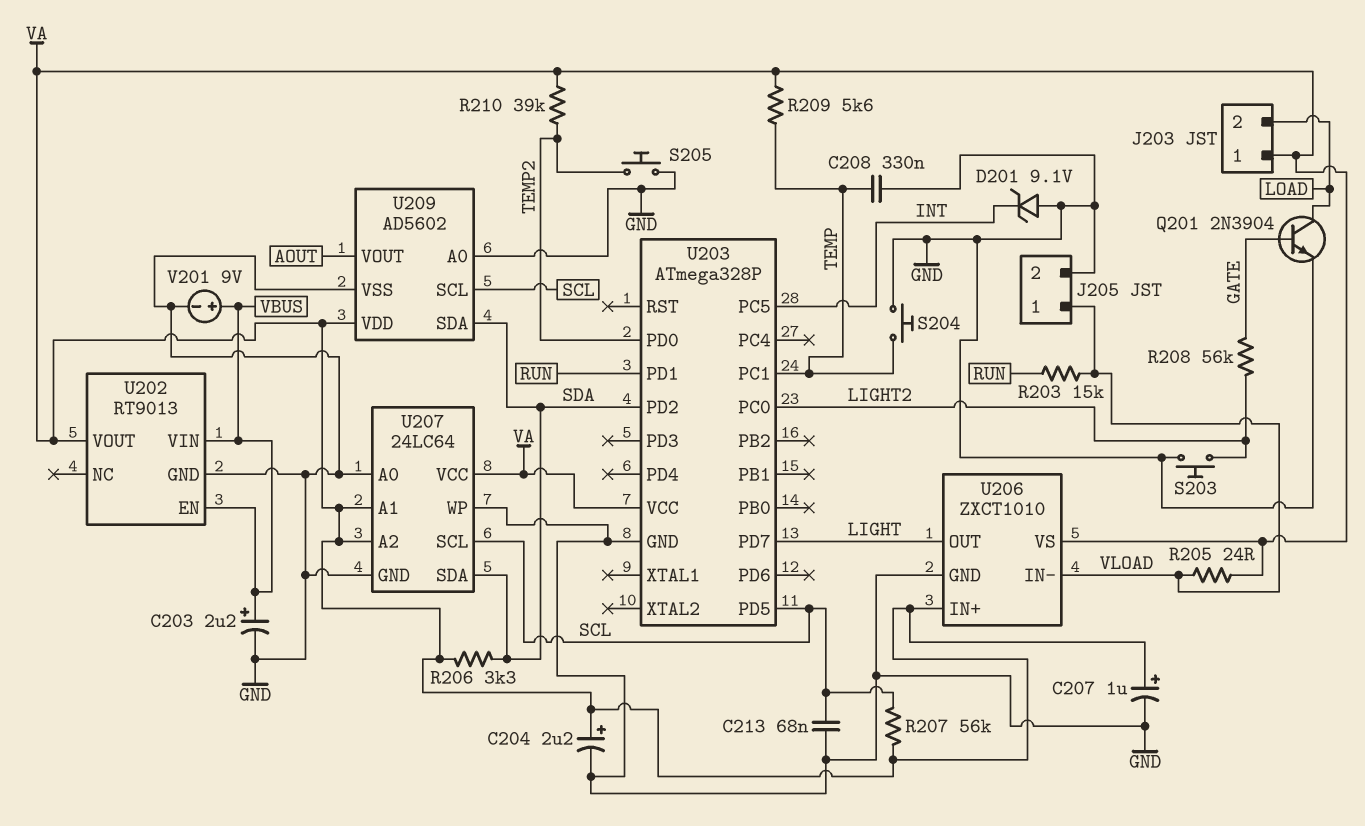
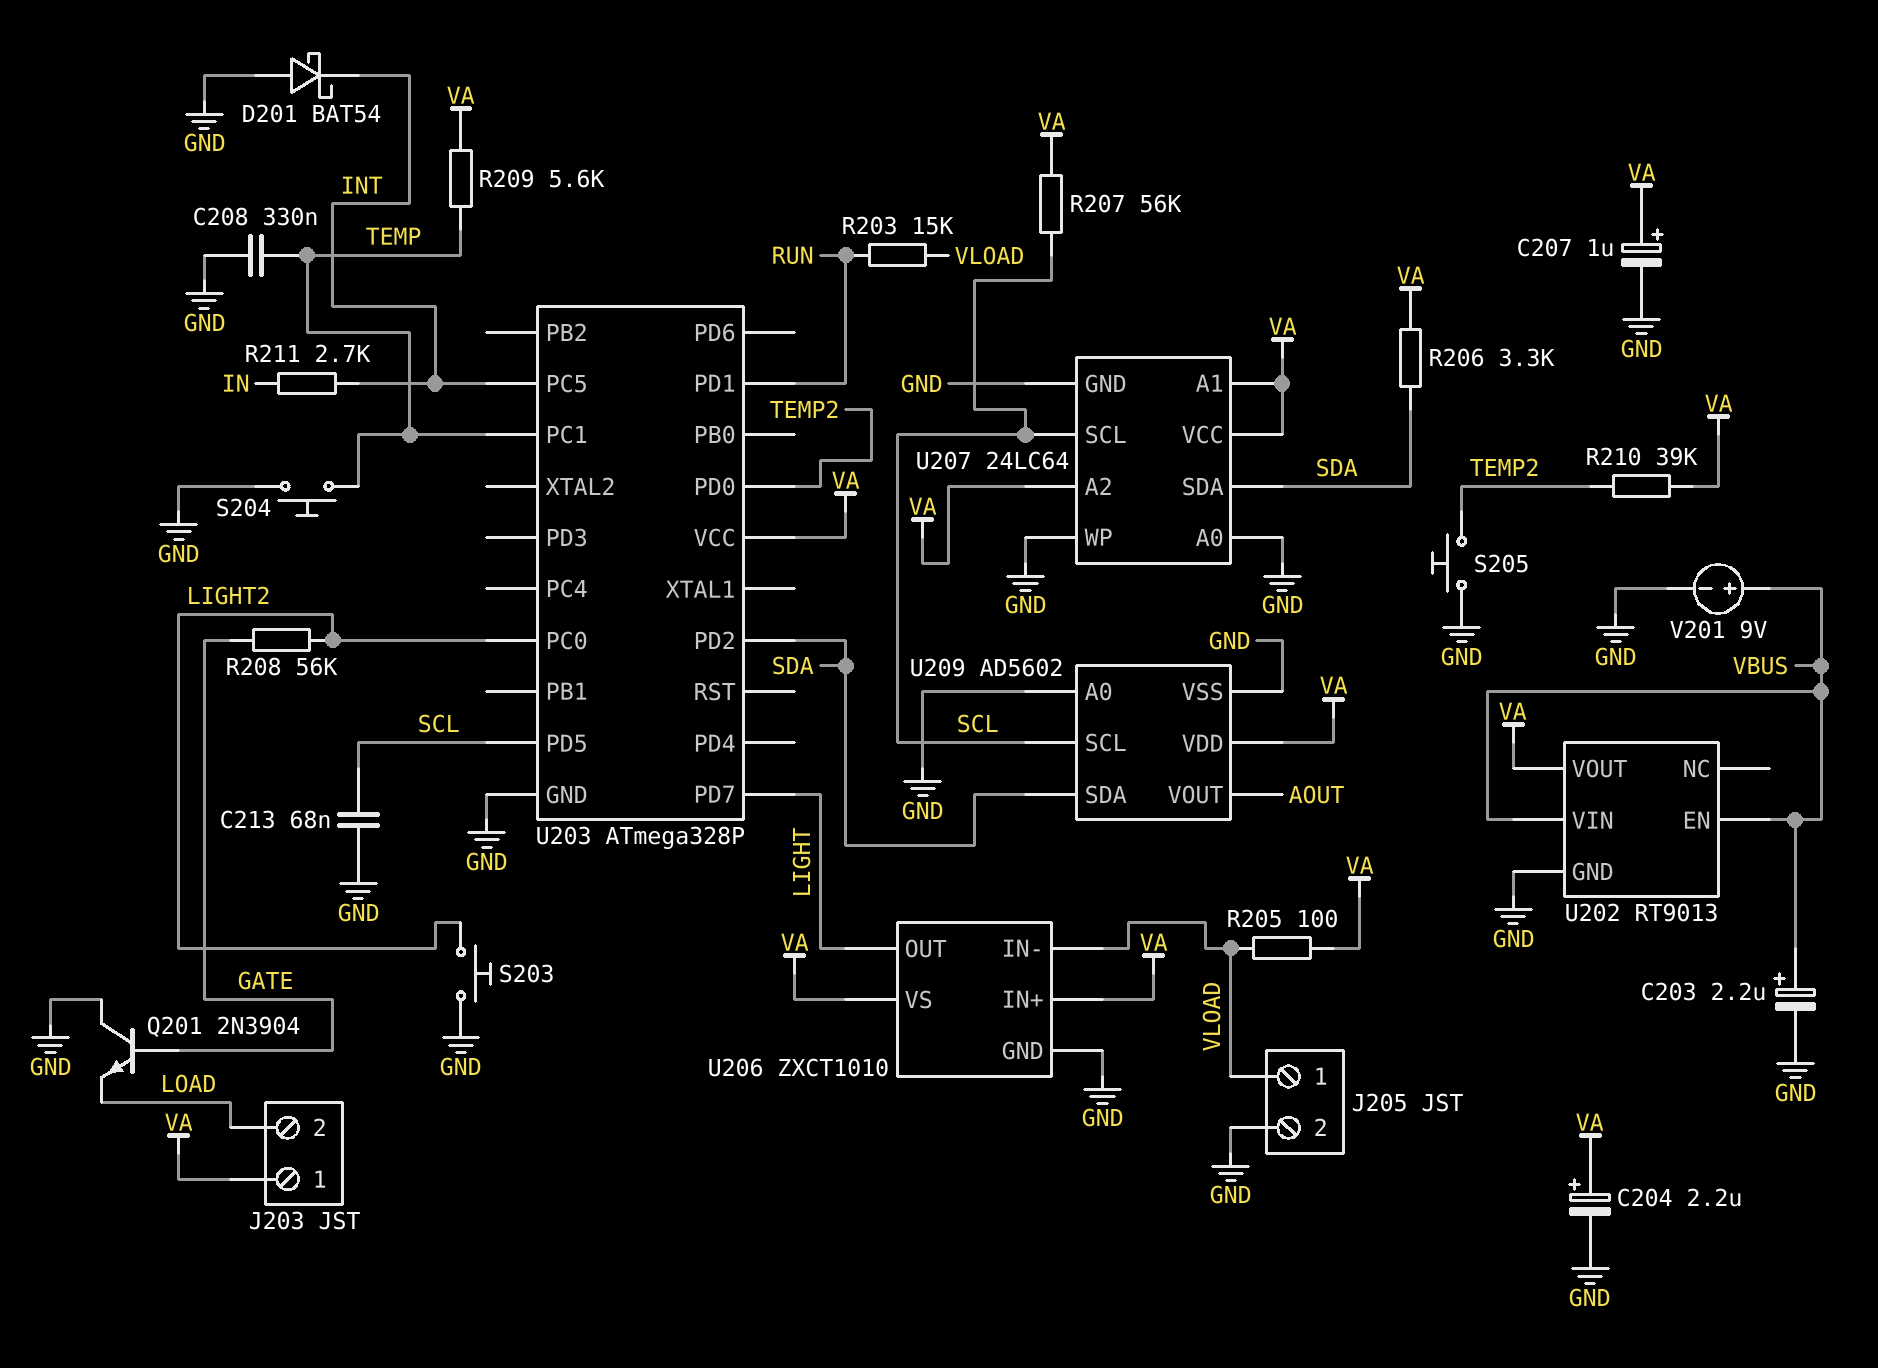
D201: zener 9.1V (A GND, K INT) -> schottky BAT54 (A GND, K INT)
Q201: NPN 2N3904 (B GATE, C LOAD, E GND) -> NPN 2N3904 (B GATE, C GND, E LOAD)
R205: 24 (VA, VLOAD) -> 100 (VA, VLOAD)
R211: none -> 2.7k (IN, INT)

